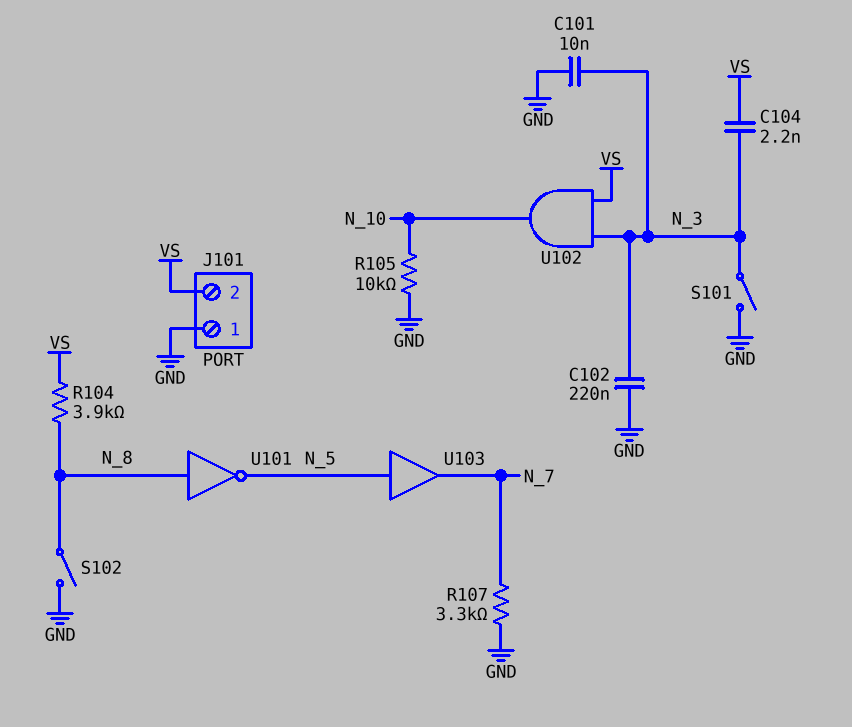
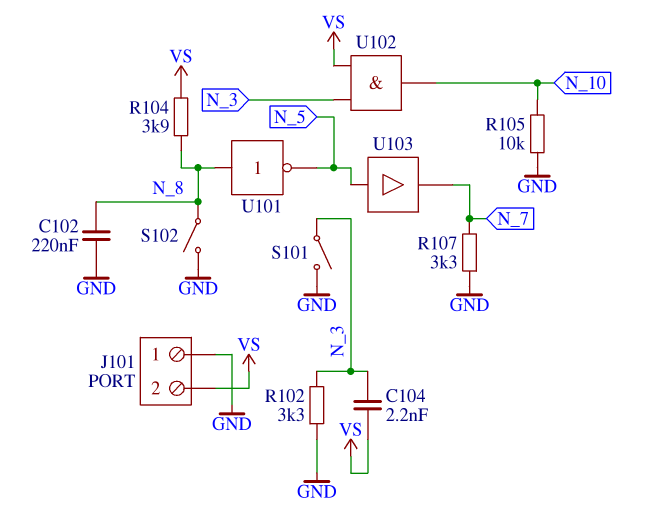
C101: 10nF (GND, N_3) -> none
C102: 220nF (GND, N_3) -> 220nF (GND, N_8)
R102: none -> 3.3k (GND, N_3)

